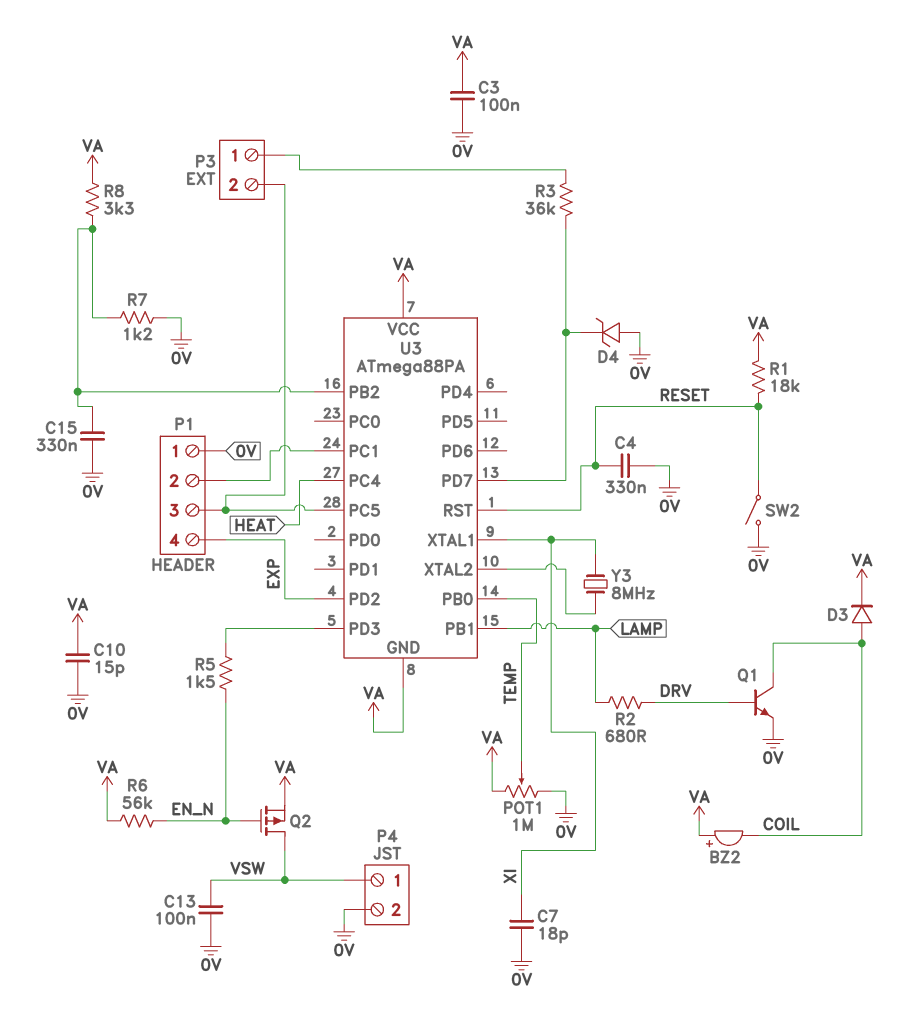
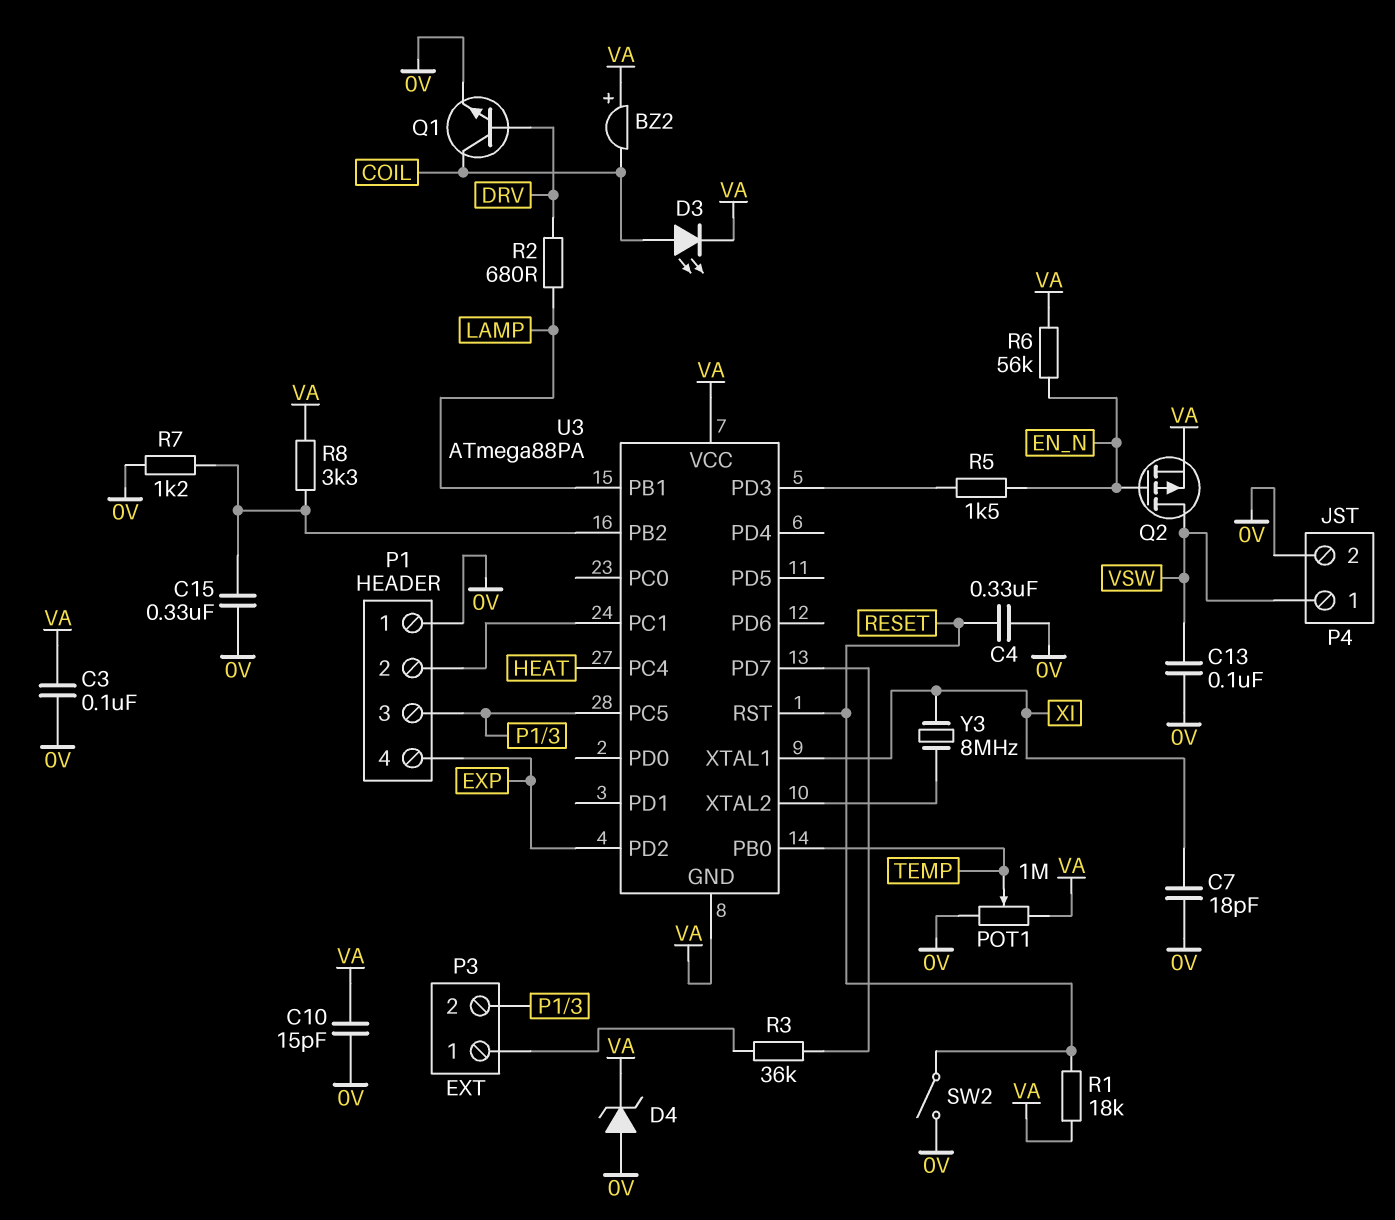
D3: diode (A COIL, K VA) -> LED (A COIL, K VA)
D4: zener (A 0V, K U3/PD7) -> zener (A 0V, K VA)

